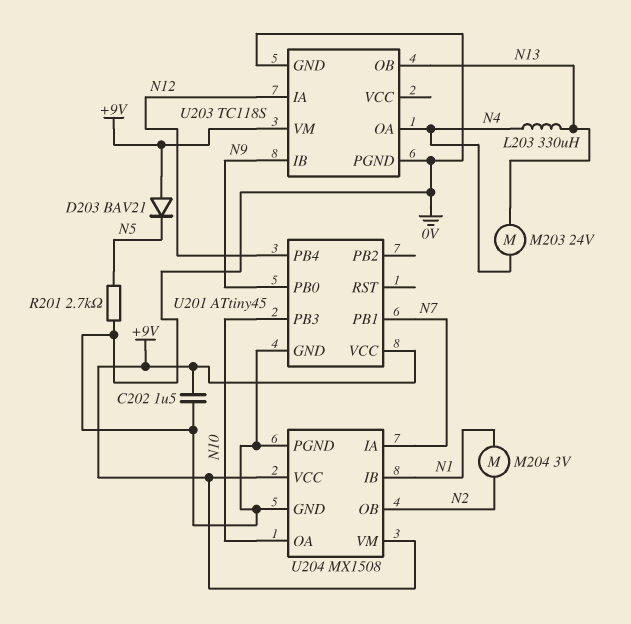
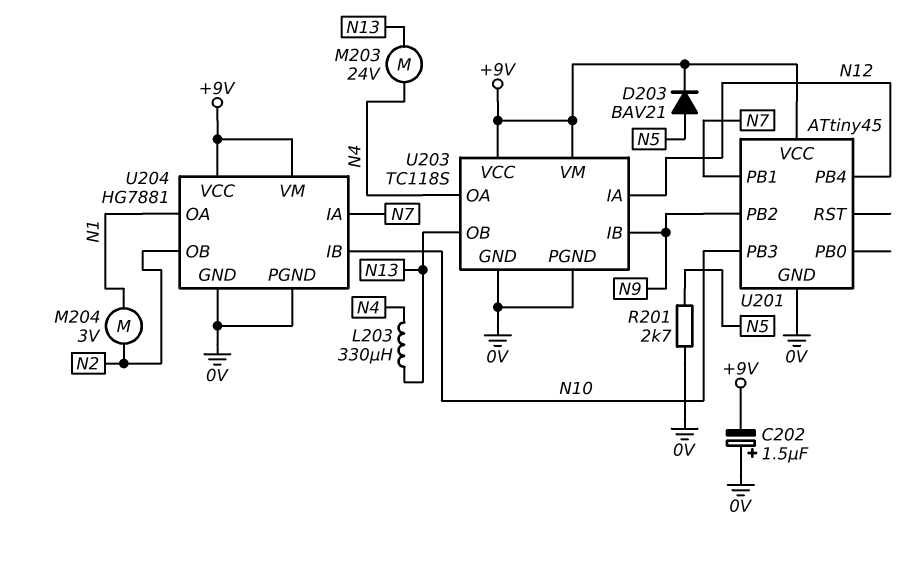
C202: 1.5uF (+9V, 0V) -> 1.5uF (plus 0V, minus +9V)
D203: diode BAV21 (A +9V, K N5) -> diode BAV21 (A N5, K +9V)
U201 pin PB0: N9 -> none
U201 pin PB2: none -> N9
U203 pin VCC: none -> +9V
U204: MX1508 -> HG7881
U204 pin IB: N1 -> N10
U204 pin OA: N10 -> N1

